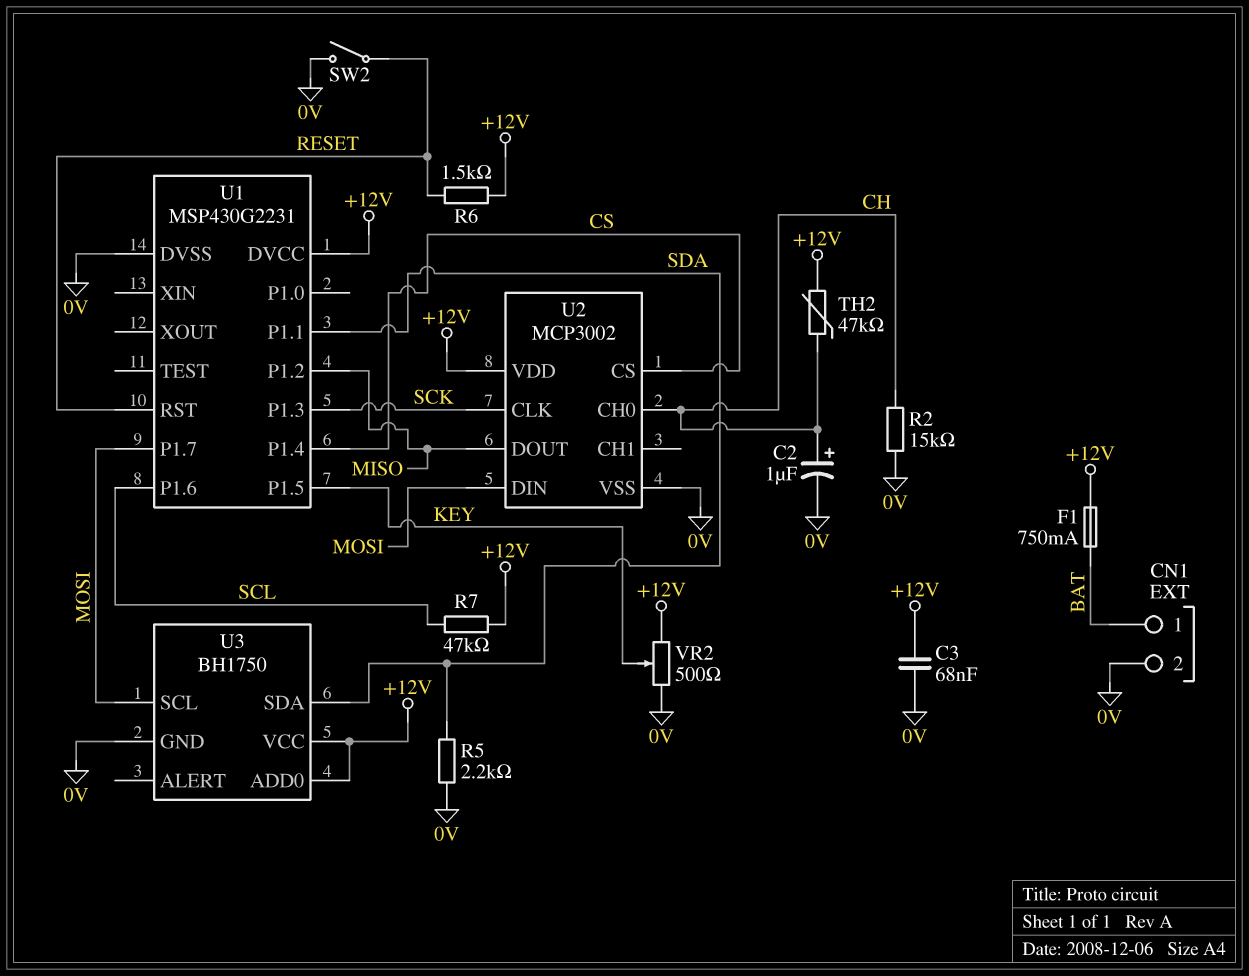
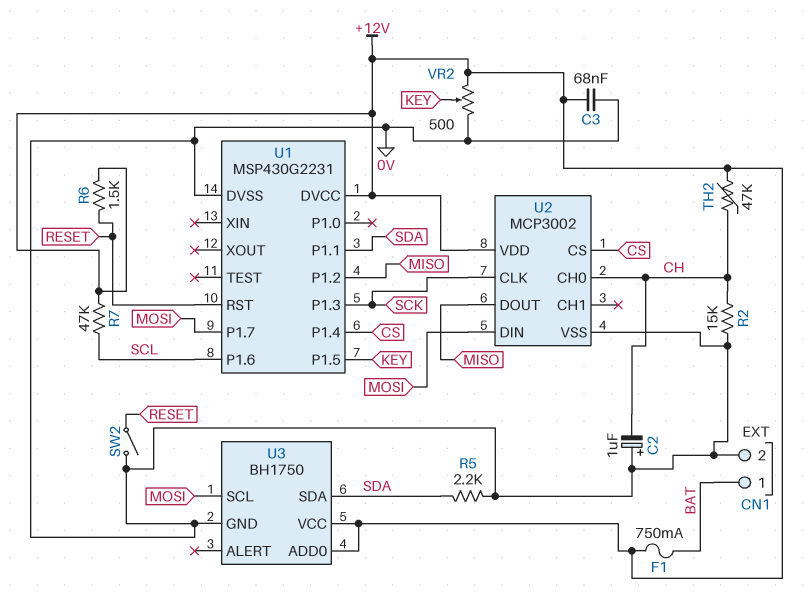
C2: 1uF (plus CH, minus 0V) -> 1uF (plus 0V, minus CH)

